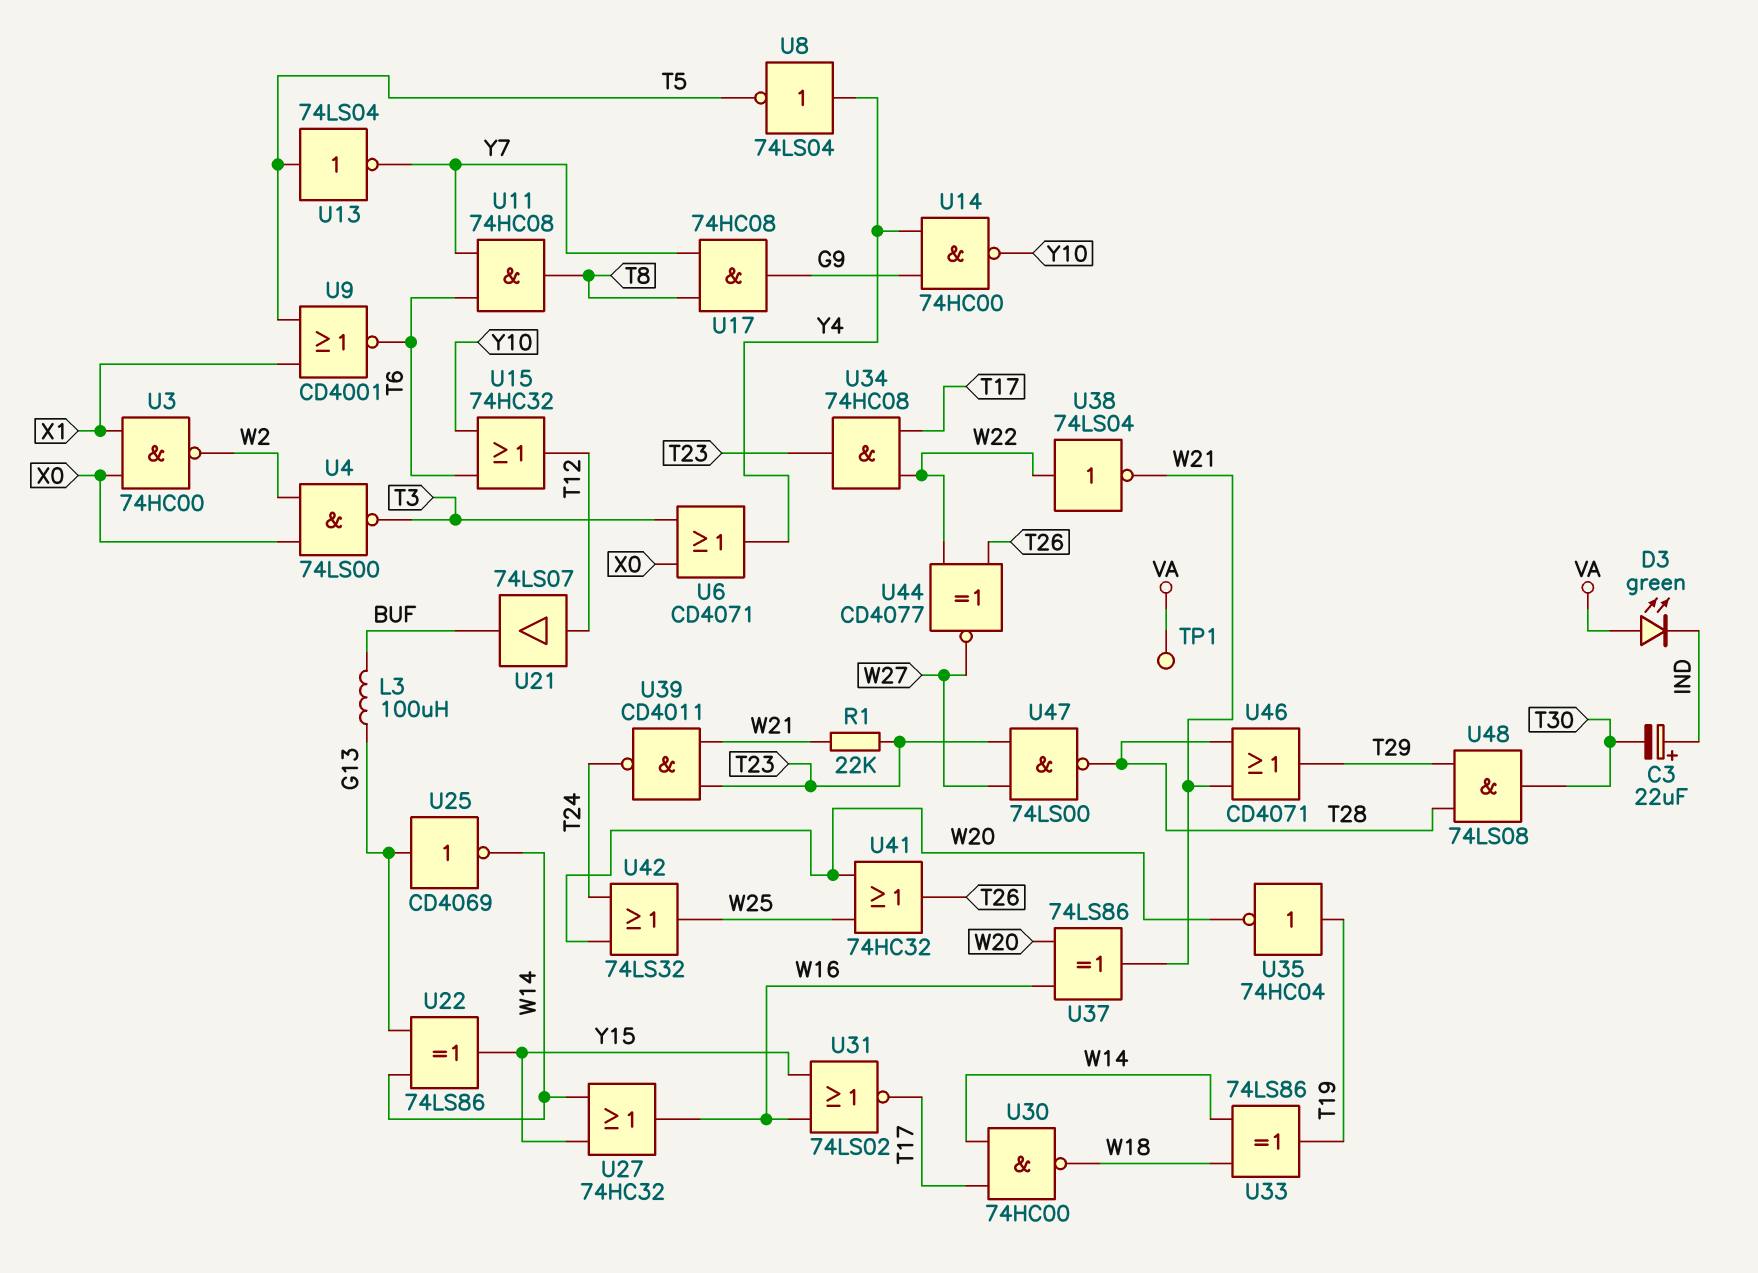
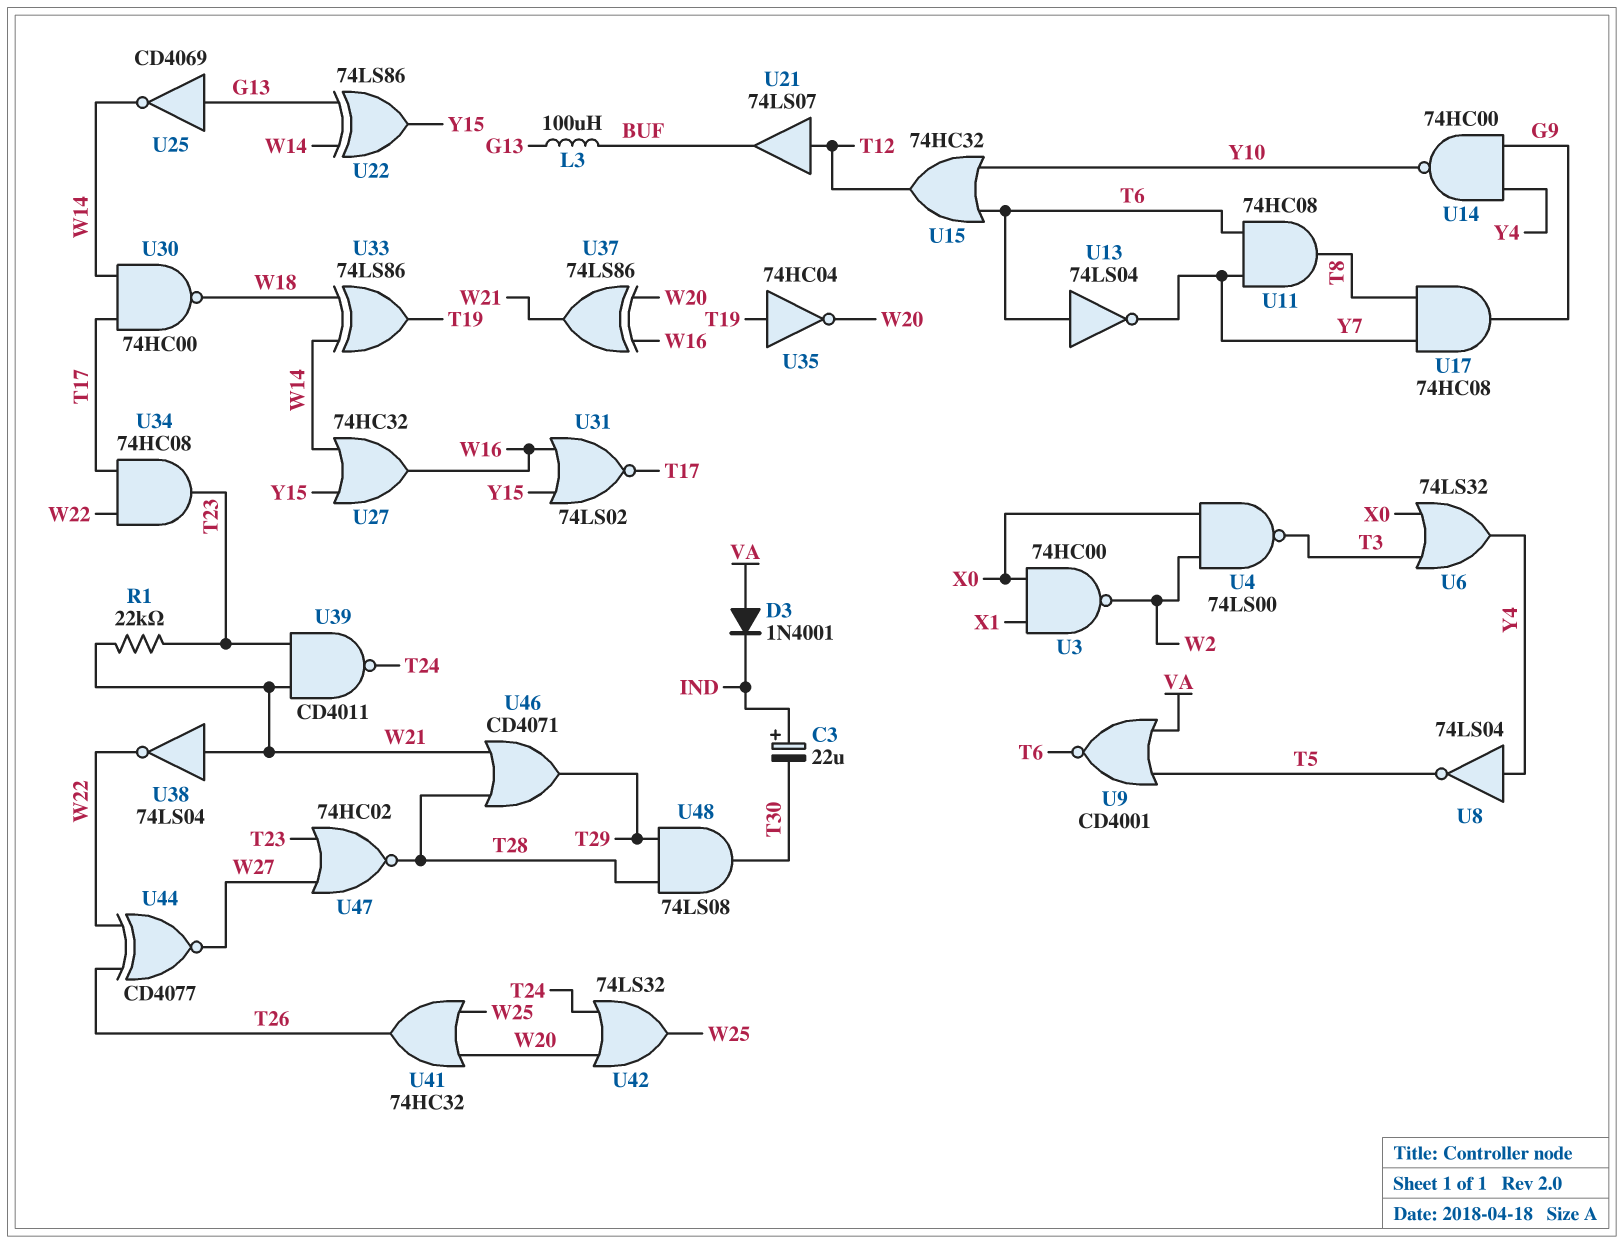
D3: LED green (A VA, K IND) -> diode 1N4001 (A VA, K IND)
TP1: test point (VA) -> none
U6: OR CD4071 (in T3, in X0, out Y4) -> OR 74LS32 (in T3, in X0, out Y4)
U9: NOR CD4001 (in T5, in X1, out T6) -> NOR CD4001 (in T5, in VA, out T6)
U13: NOT 74LS04 (in T5, out Y7) -> NOT 74LS04 (in T6, out Y7)
U38: NOT 74LS04 (in W22, out W21) -> NOT 74LS04 (in W21, out W22)
U47: NAND 74LS00 (in T23, in W27, out T28) -> NOR 74HC02 (in T23, in W27, out T28)

